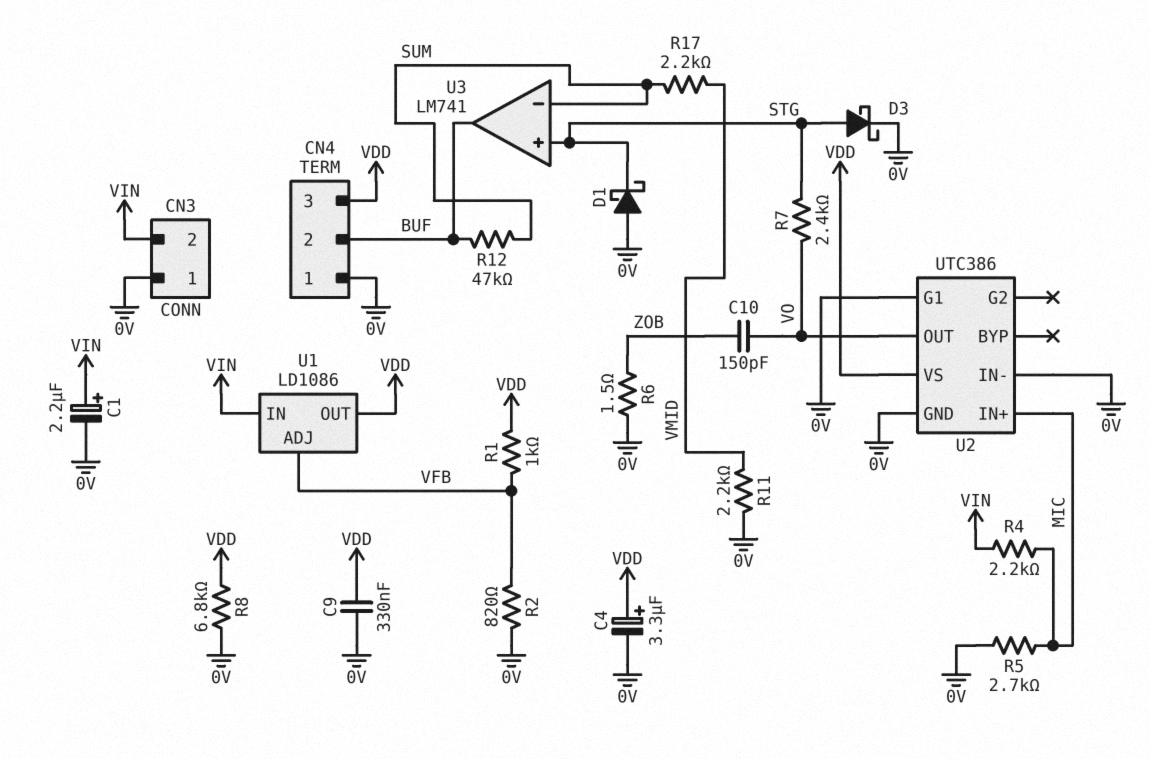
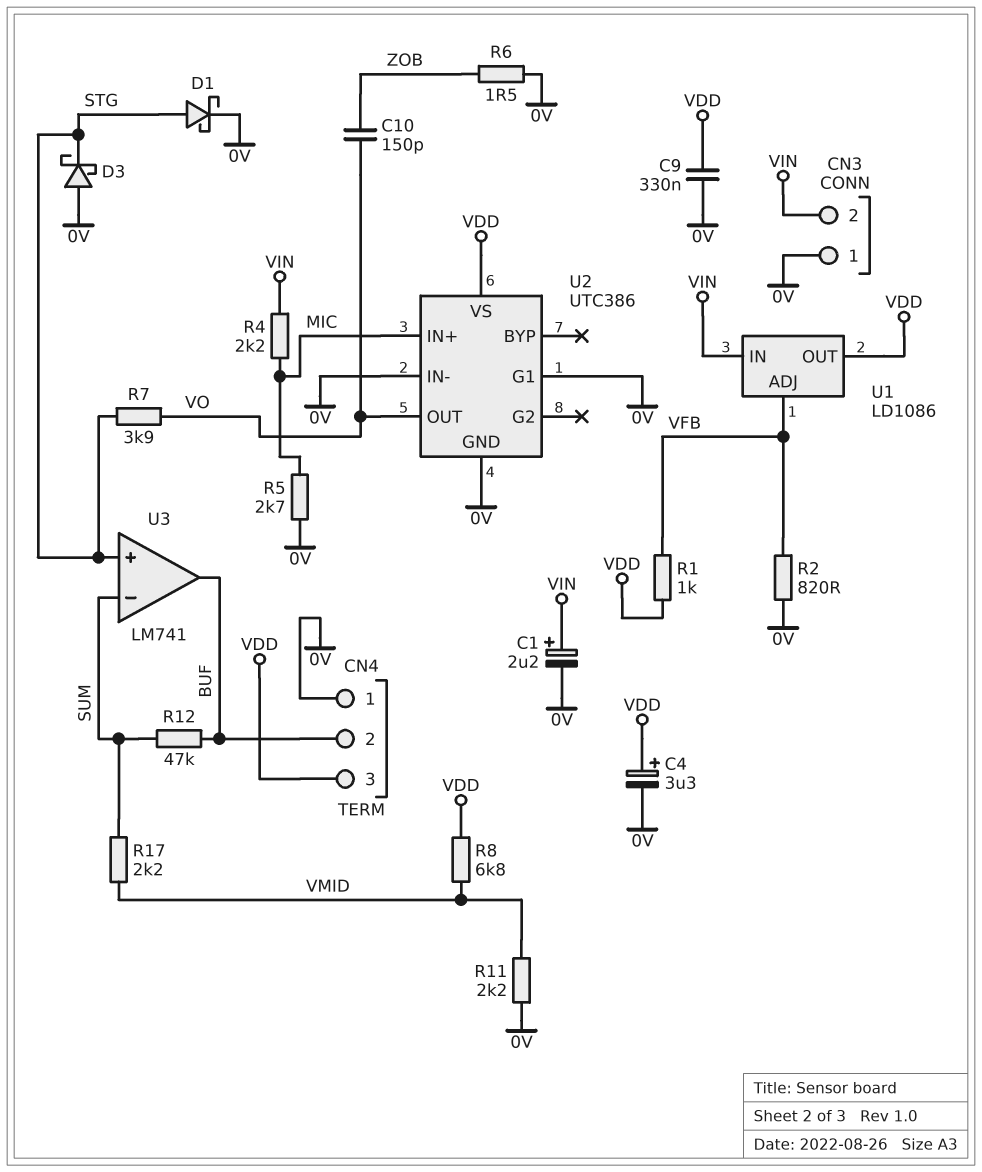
D1: schottky (A 0V, K STG) -> schottky (A STG, K 0V)
D3: schottky (A STG, K 0V) -> schottky (A 0V, K STG)
R7: 2.4k (STG, VO) -> 3.9k (STG, VO)
R8: 6.8k (0V, VDD) -> 6.8k (VDD, VMID)

